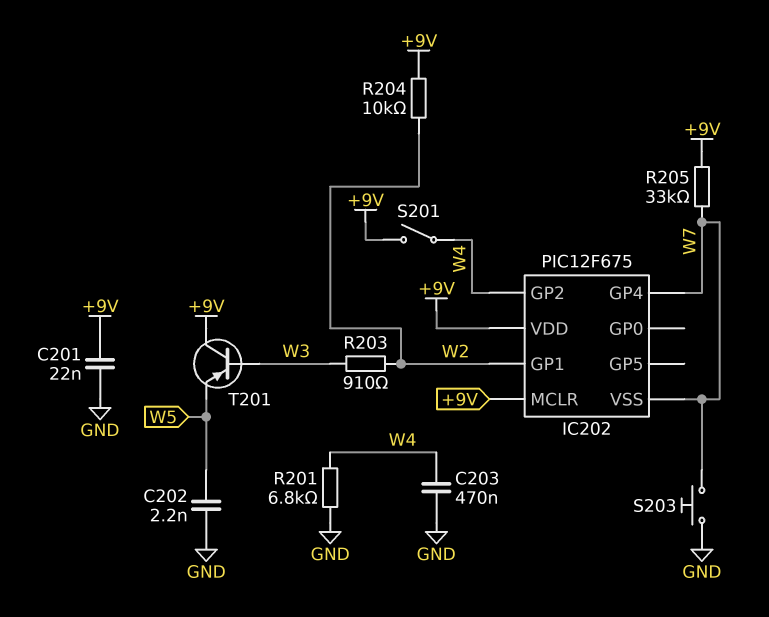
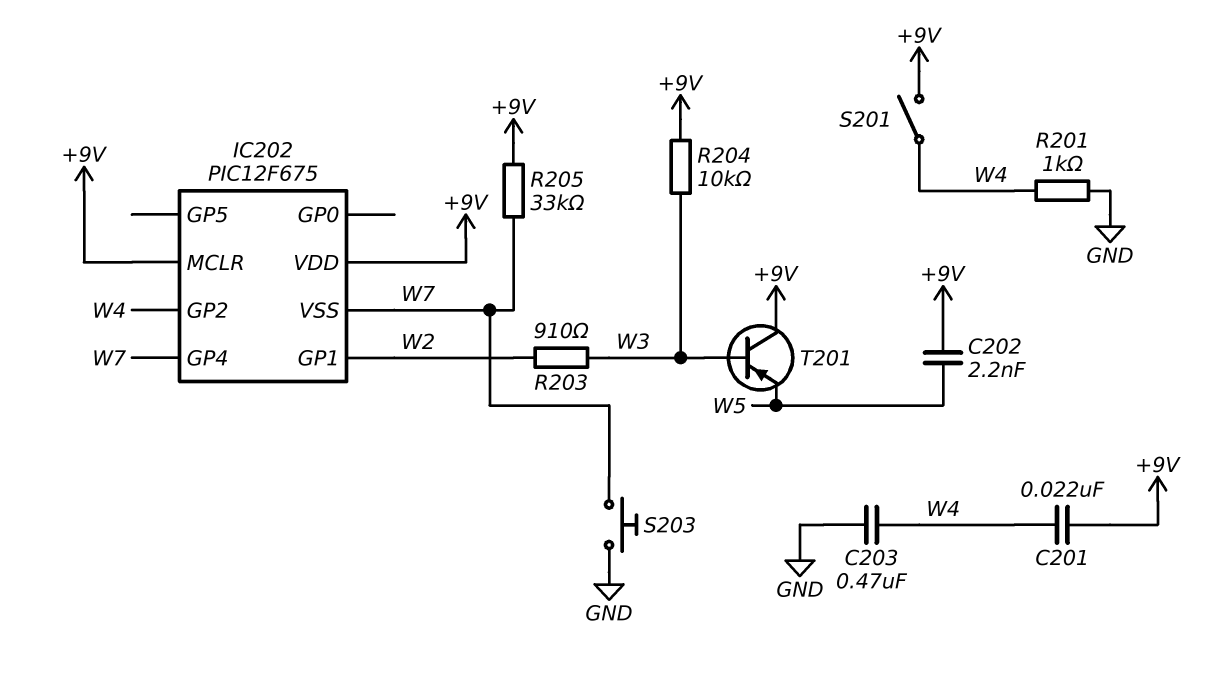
C201: 22nF (+9V, GND) -> 22nF (+9V, W4)
C202: 2.2nF (GND, W5) -> 2.2nF (+9V, W5)
R201: 6.8k (GND, W4) -> 1k (GND, W4)
R204: 10k (+9V, W2) -> 10k (+9V, W3)

